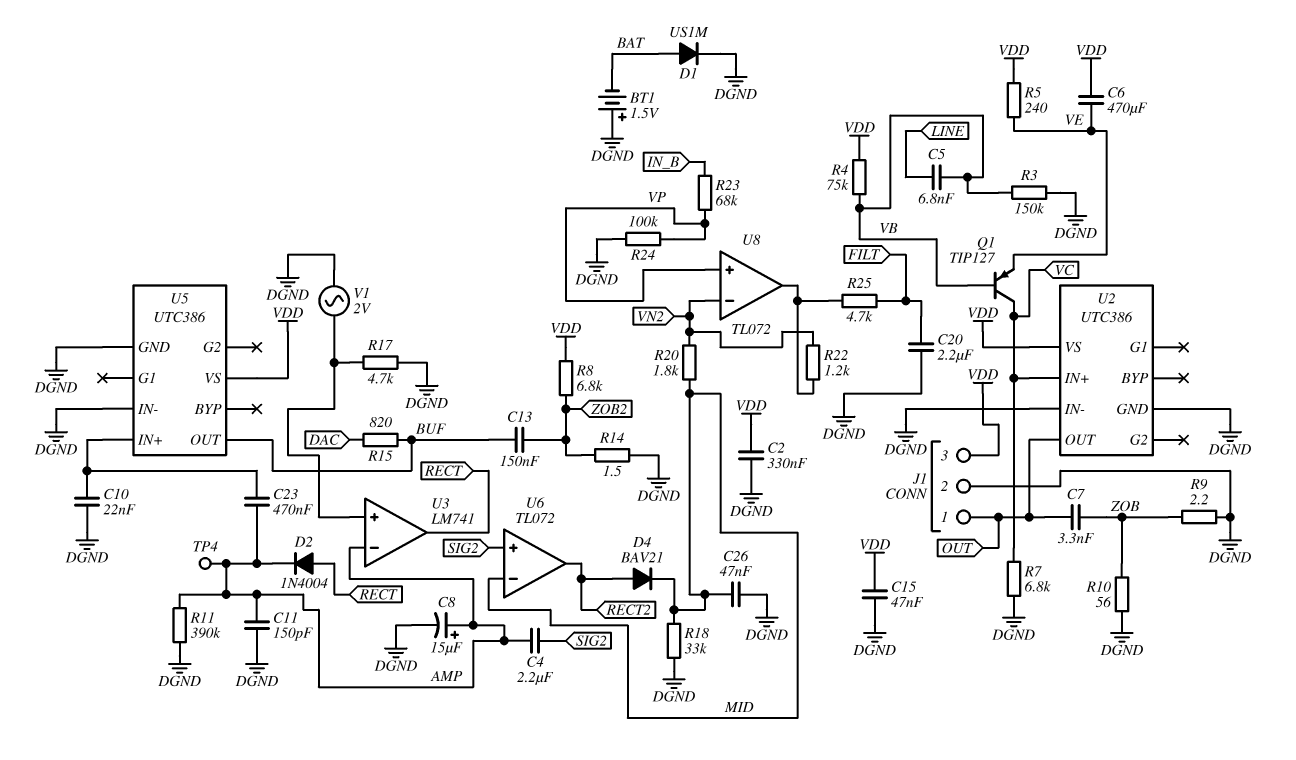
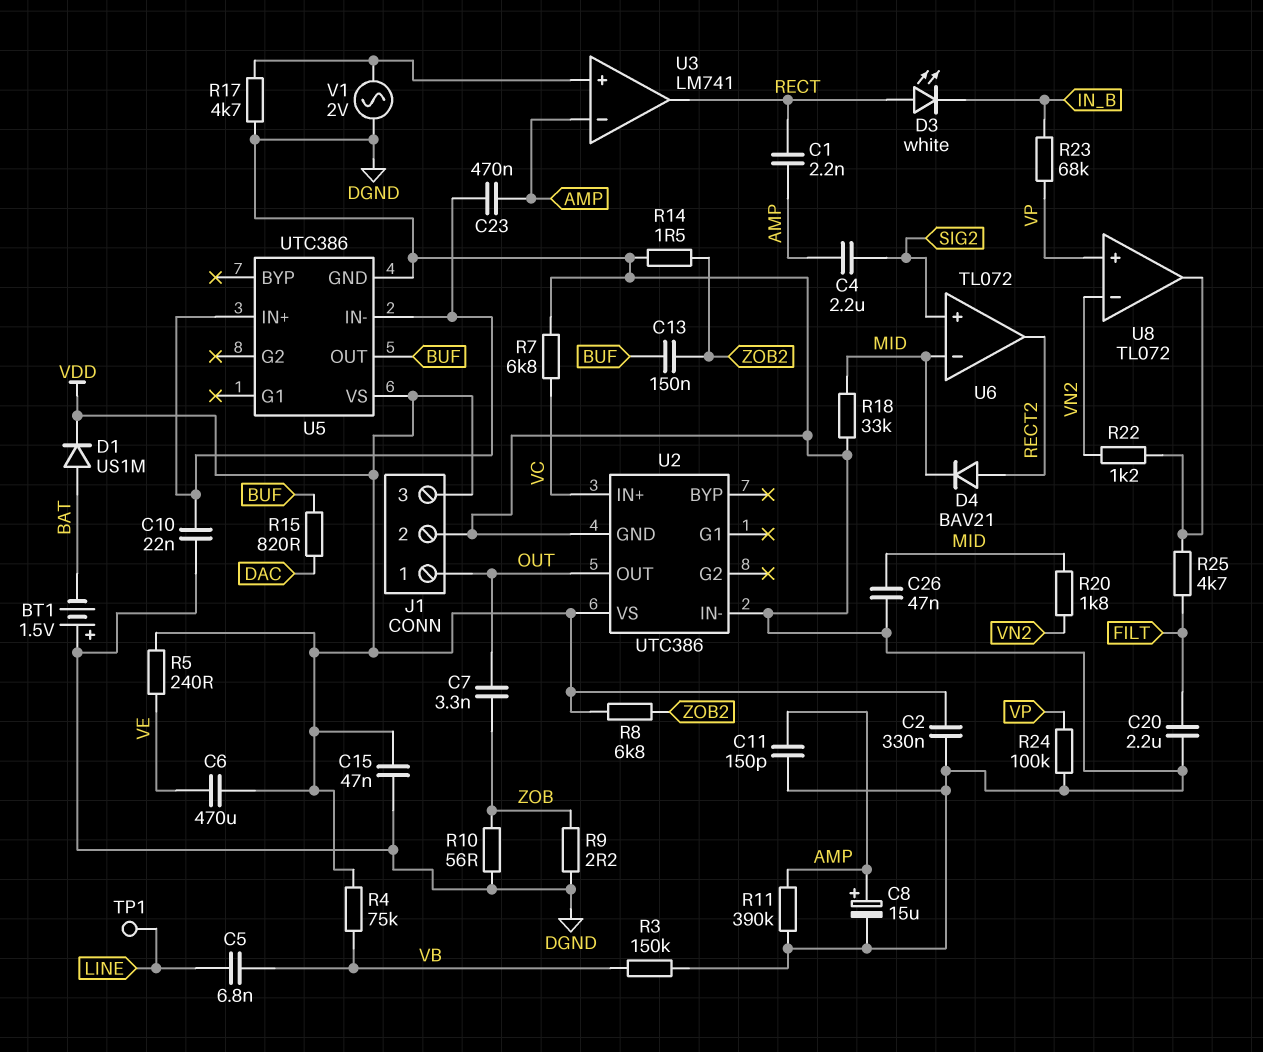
C1: none -> 2.2nF (AMP, RECT)
D1: diode US1M (A BAT, K DGND) -> diode US1M (A BAT, K VDD)
D2: diode 1N4004 (A RECT, K AMP) -> none
D3: none -> LED white (A RECT, K IN_B)
Q1: PNP TIP127 (B VB, C VC, E VE) -> none
TP1: none -> test point (LINE)
TP4: test point (AMP) -> none
U5 pin IN-: DGND -> U5/IN+

